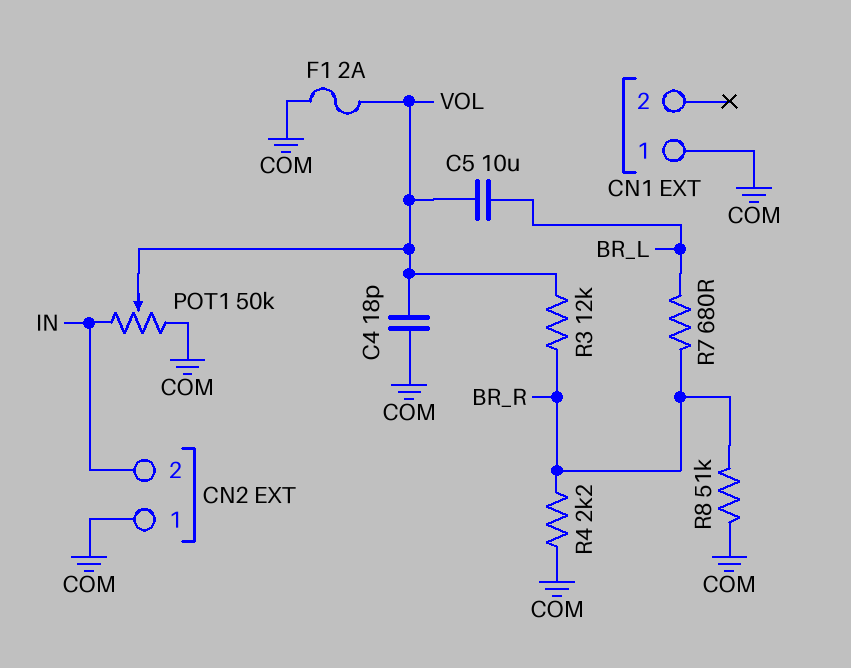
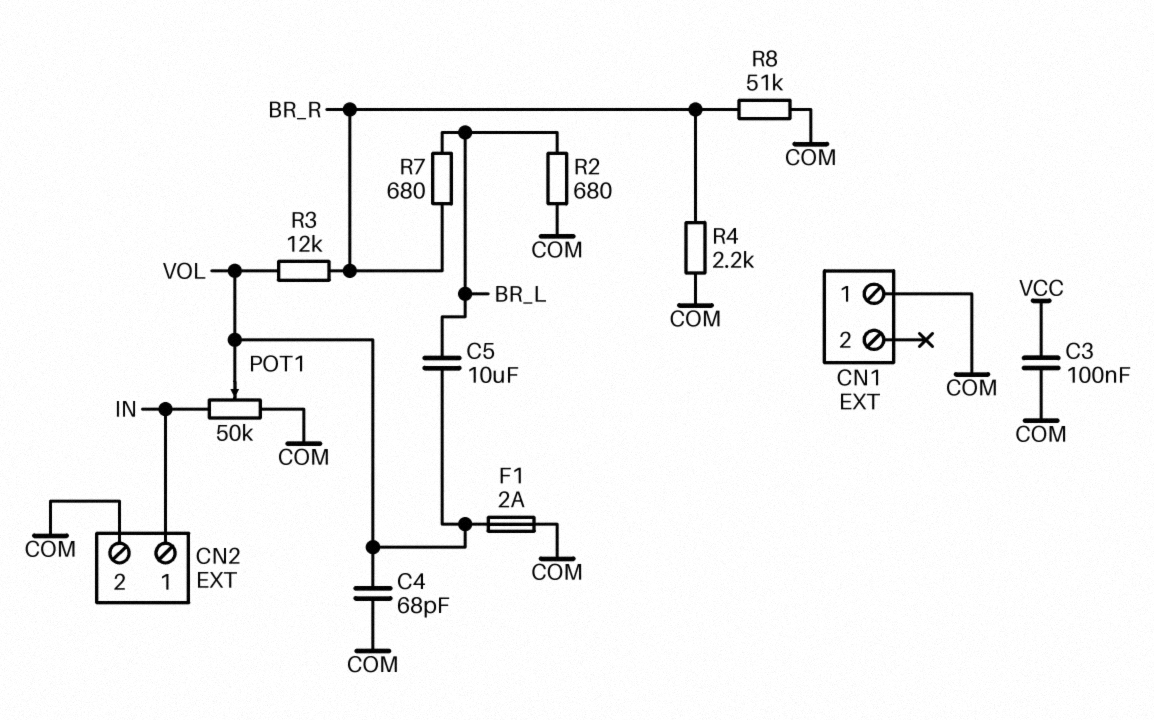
C3: none -> 100nF (COM, VCC)
C4: 18pF (COM, VOL) -> 68pF (COM, VOL)
CN2 pin 1: COM -> IN
CN2 pin 2: IN -> COM
R2: none -> 680 (BR_L, COM)

